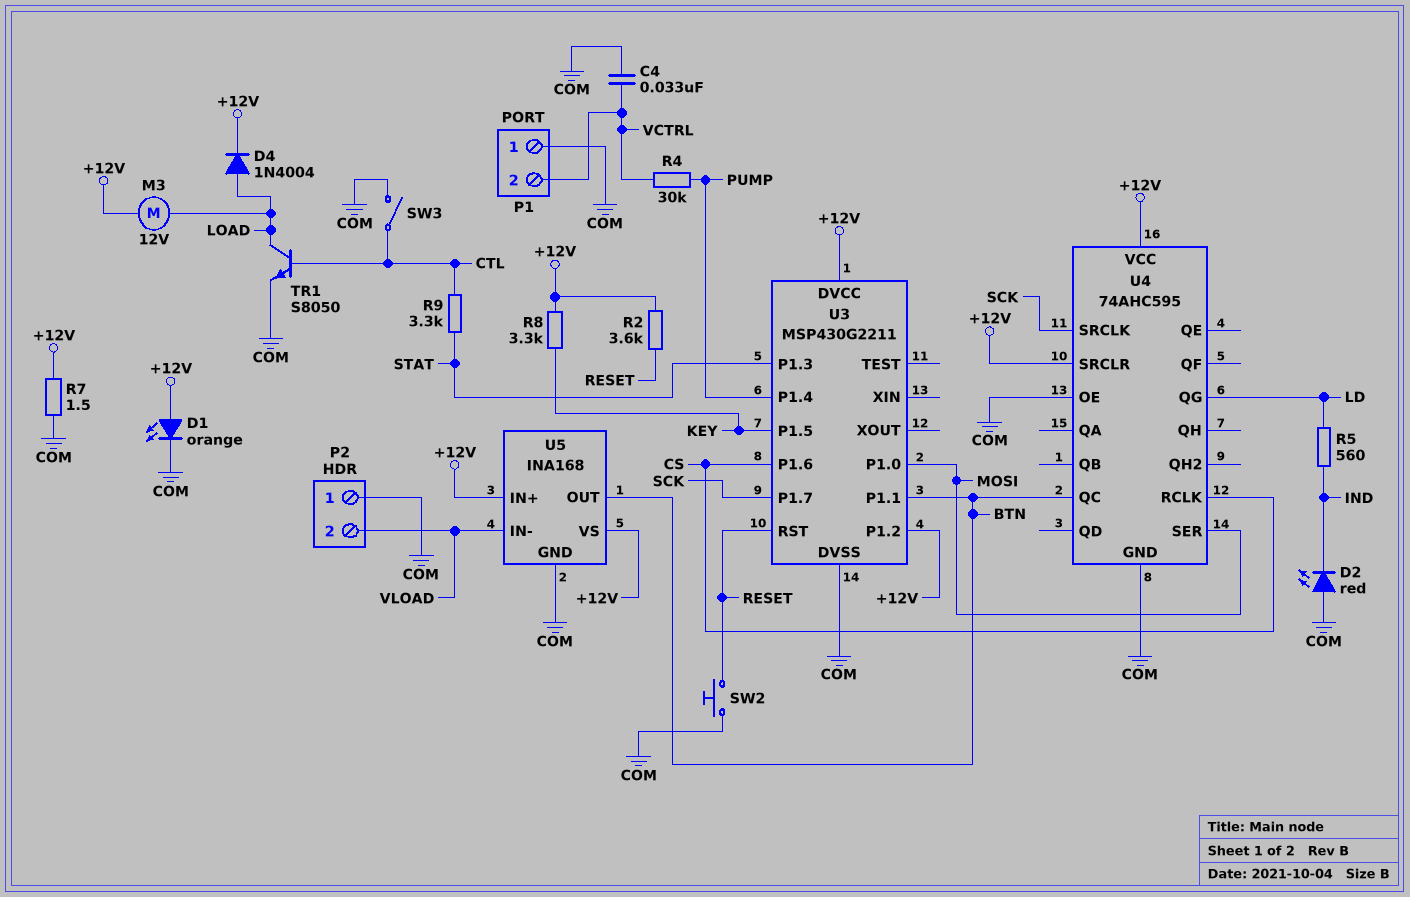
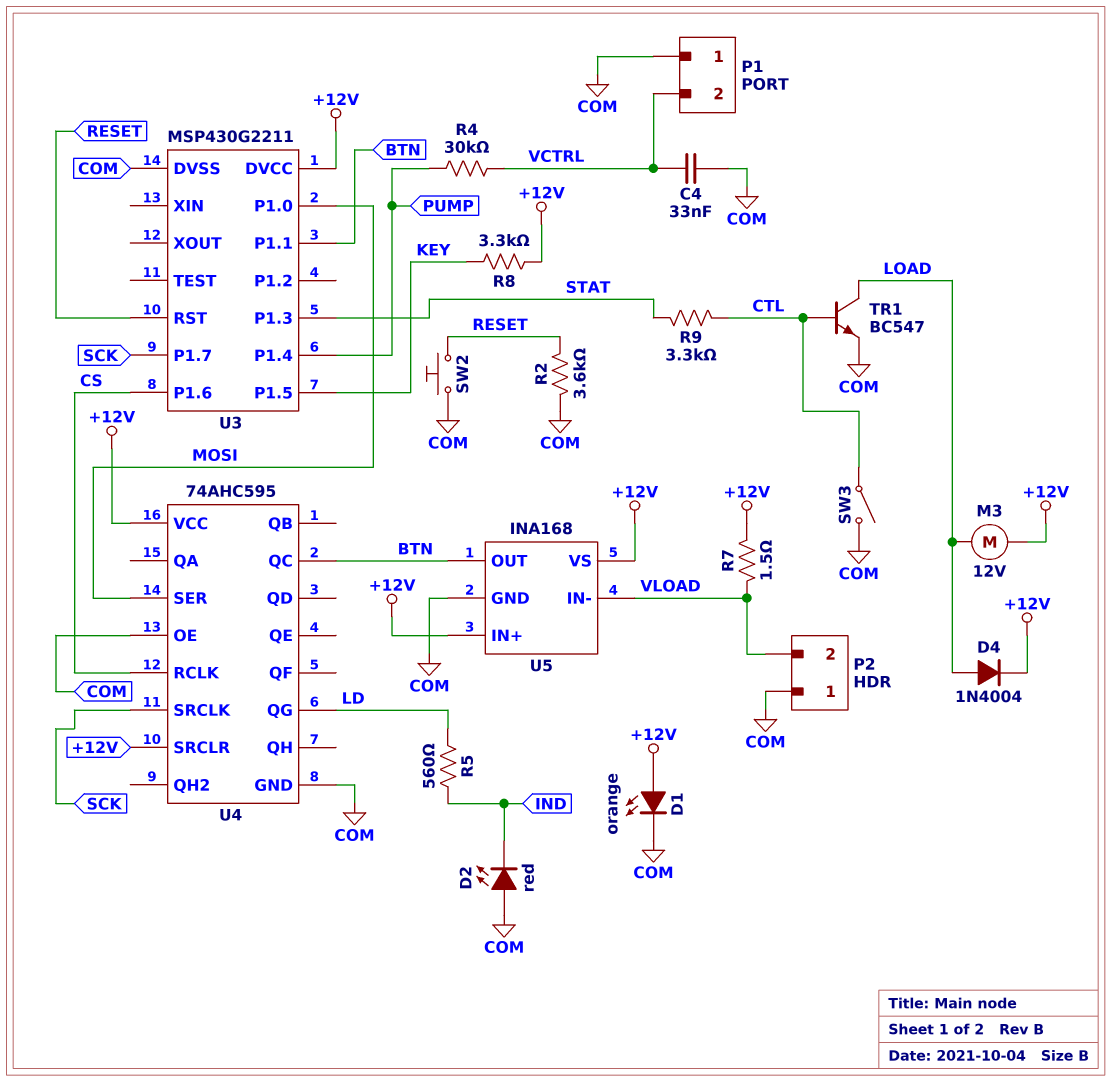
R2: 3.6k (+12V, RESET) -> 3.6k (COM, RESET)
R7: 1.5 (+12V, COM) -> 1.5 (+12V, VLOAD)
TR1: NPN S8050 (B CTL, C LOAD, E COM) -> NPN BC547 (B CTL, C LOAD, E COM)
U3 pin P1.2: +12V -> none

